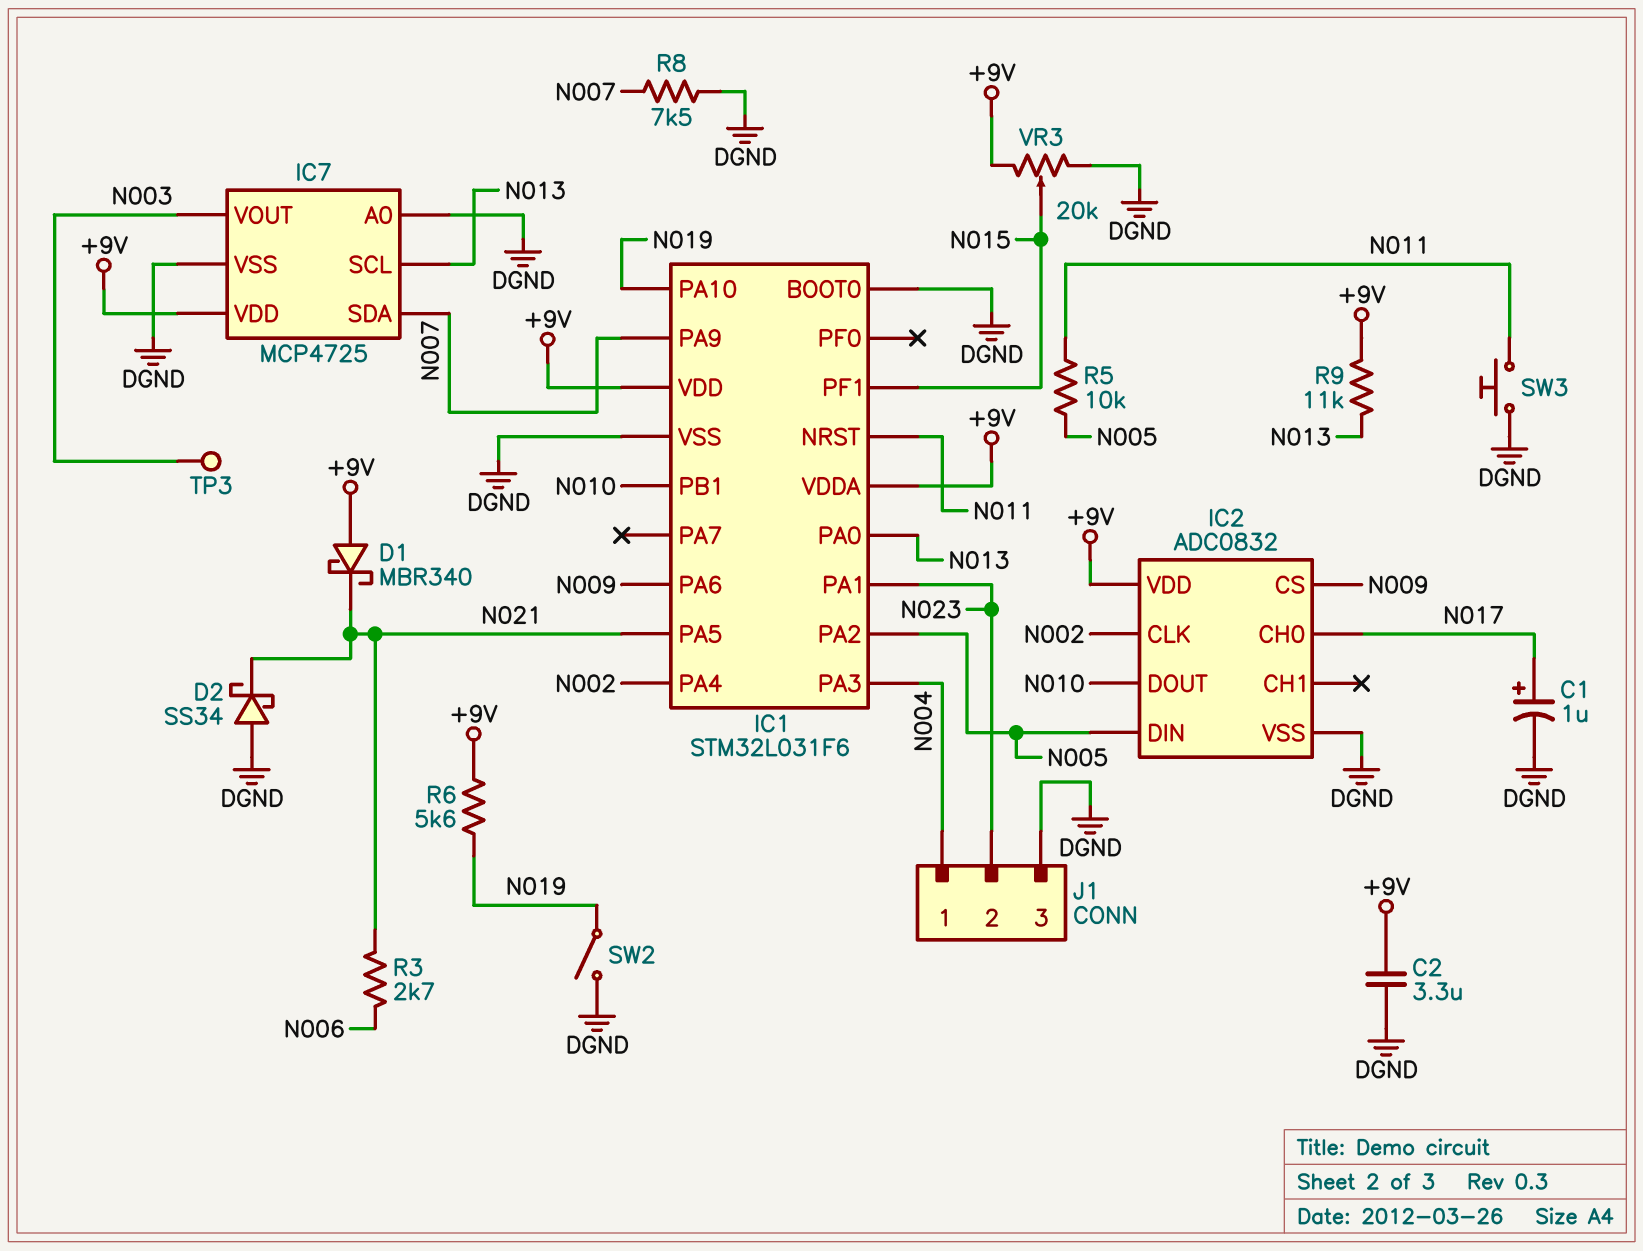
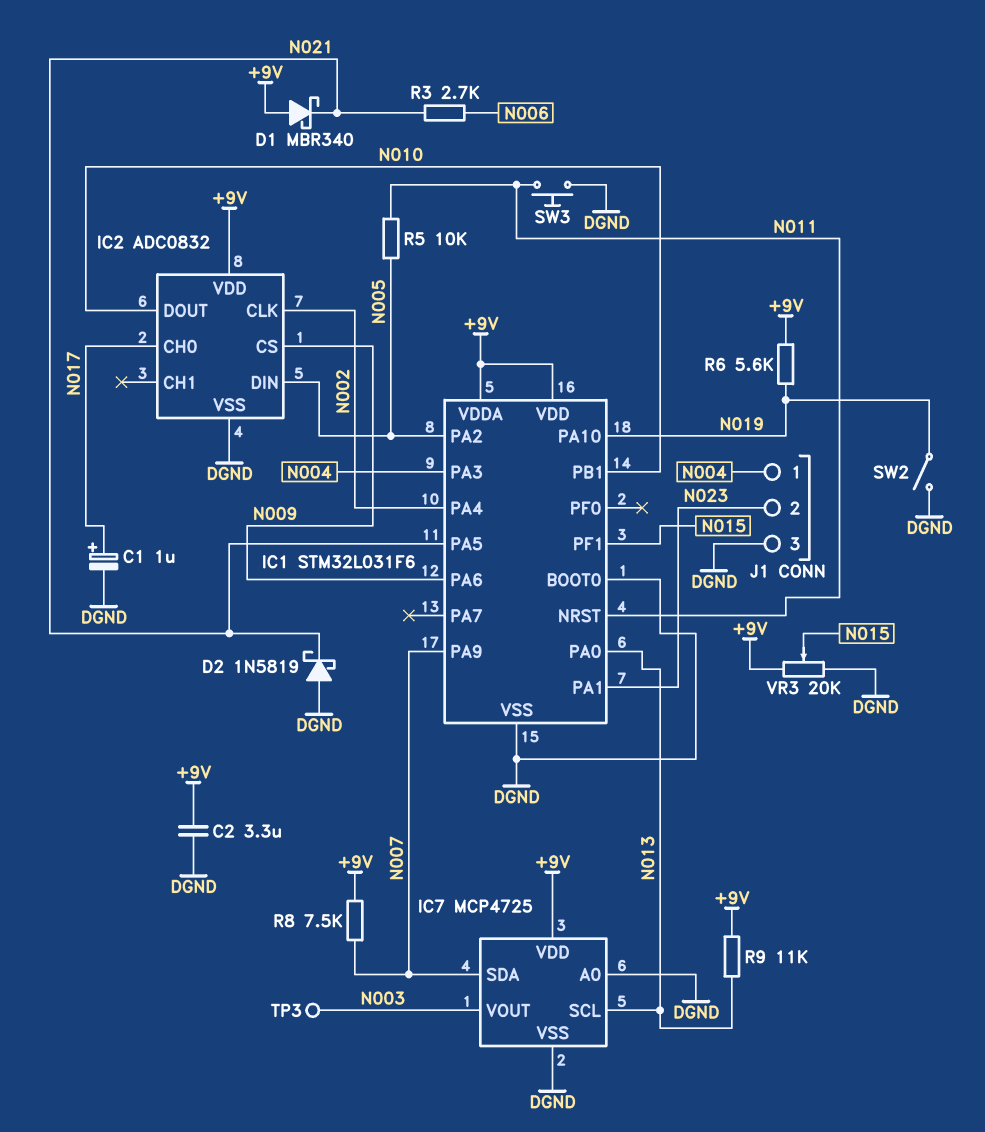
D2: schottky SS34 (A DGND, K N021) -> schottky 1N5819 (A DGND, K N021)
R8: 7.5k (DGND, N007) -> 7.5k (+9V, N007)

